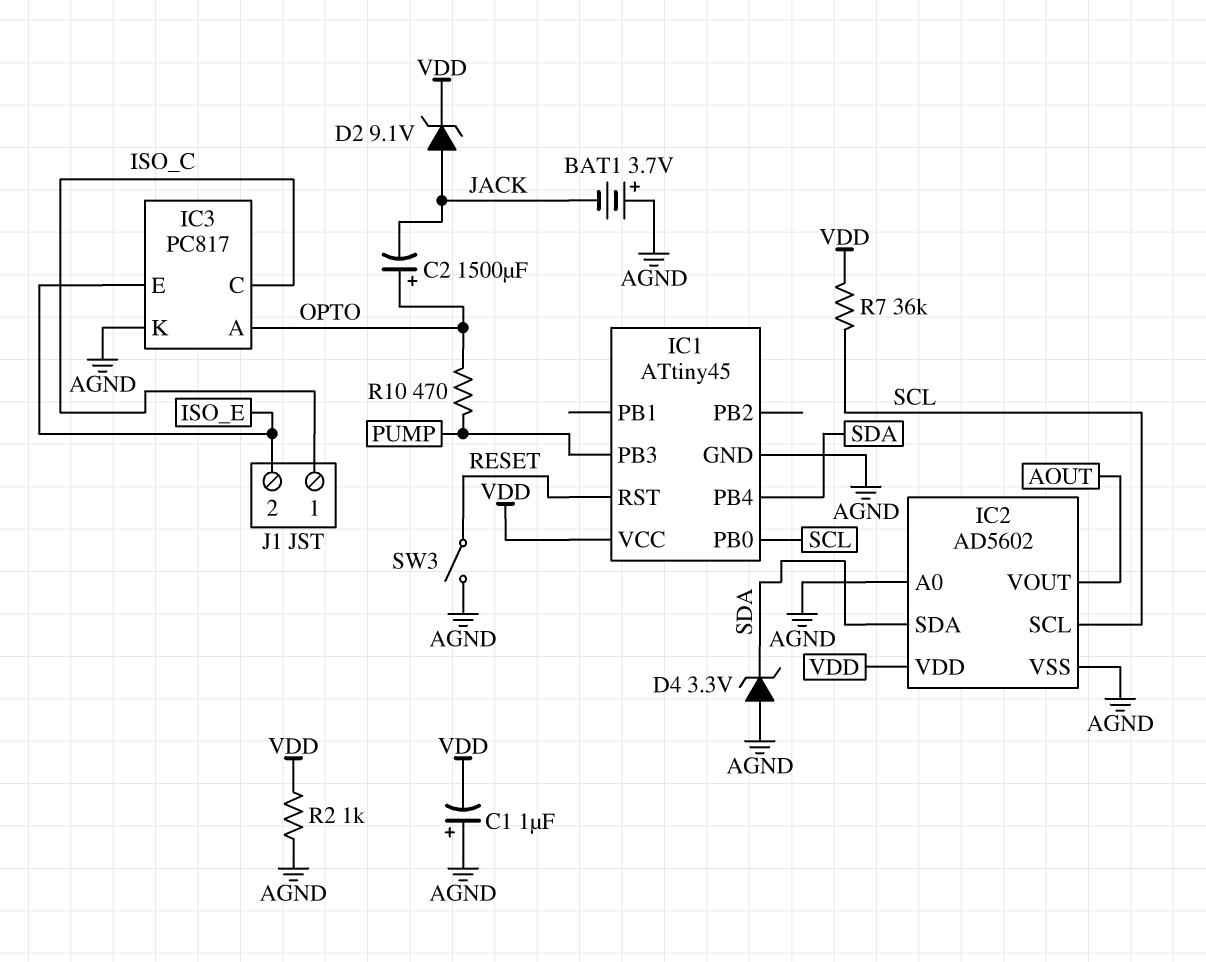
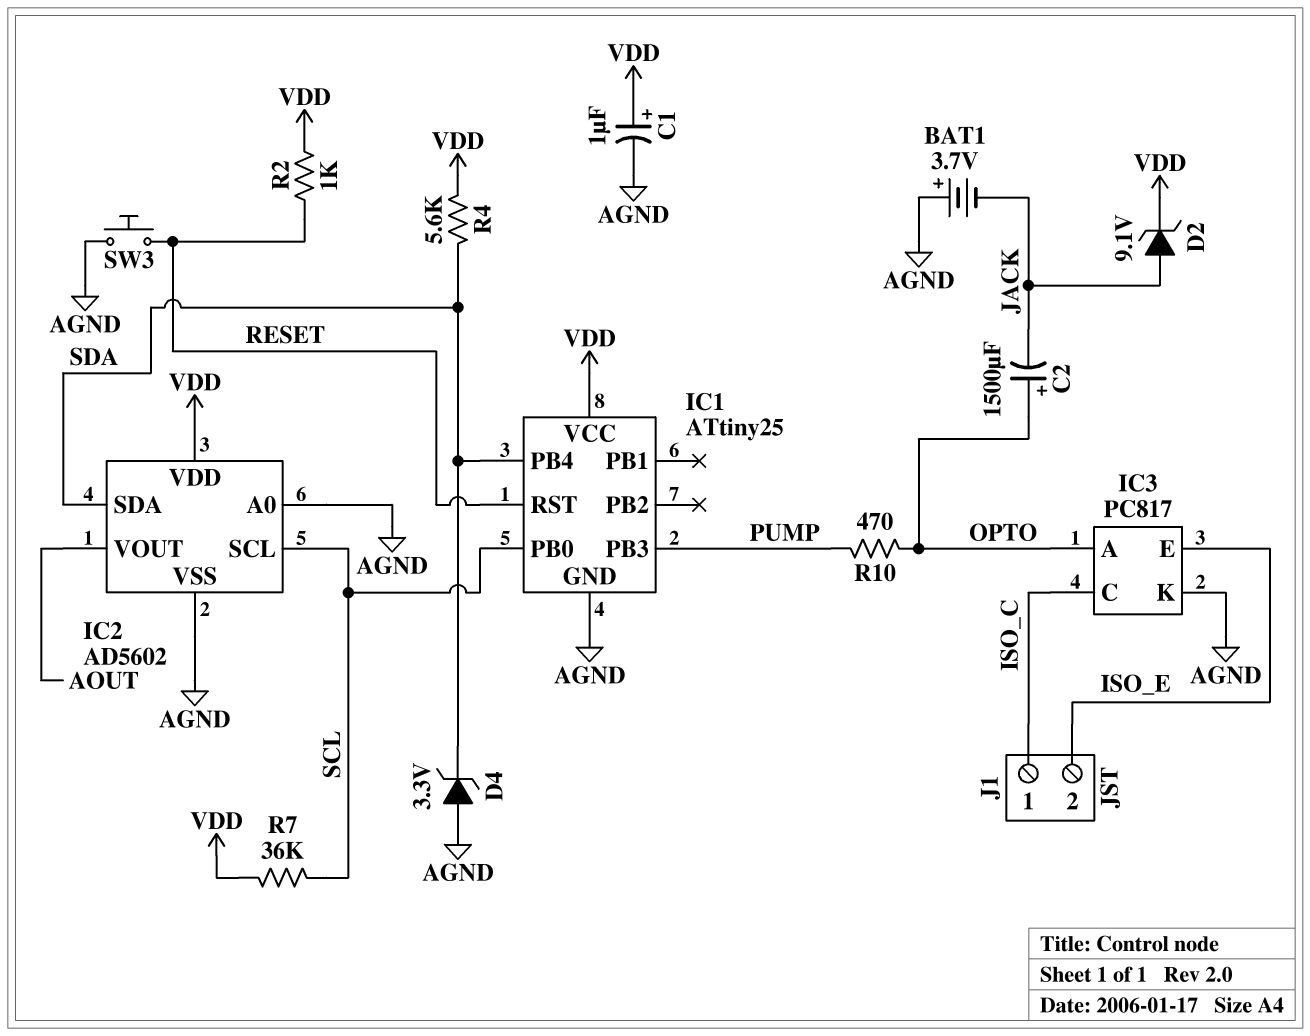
C1: 1uF (plus AGND, minus VDD) -> 1uF (plus VDD, minus AGND)
IC1: ATtiny45 -> ATtiny25
R2: 1k (AGND, VDD) -> 1k (RESET, VDD)
R4: none -> 5.6k (SDA, VDD)
SW3: switch (AGND, RESET) -> button (AGND, RESET)

